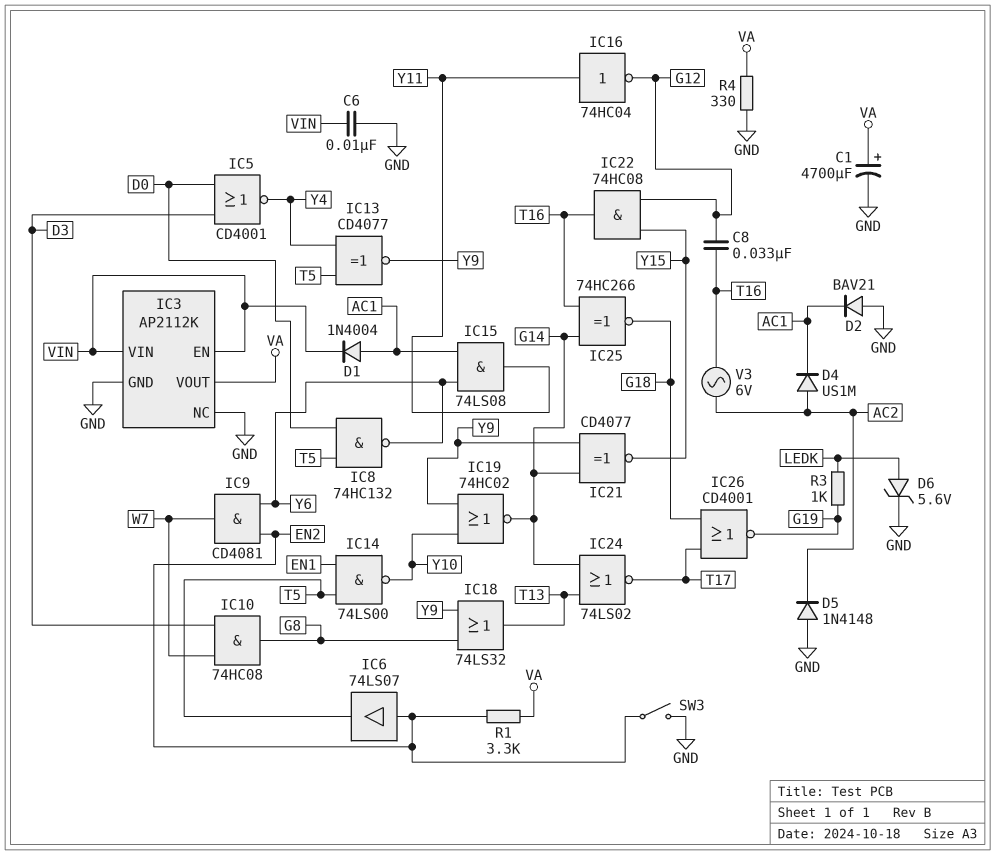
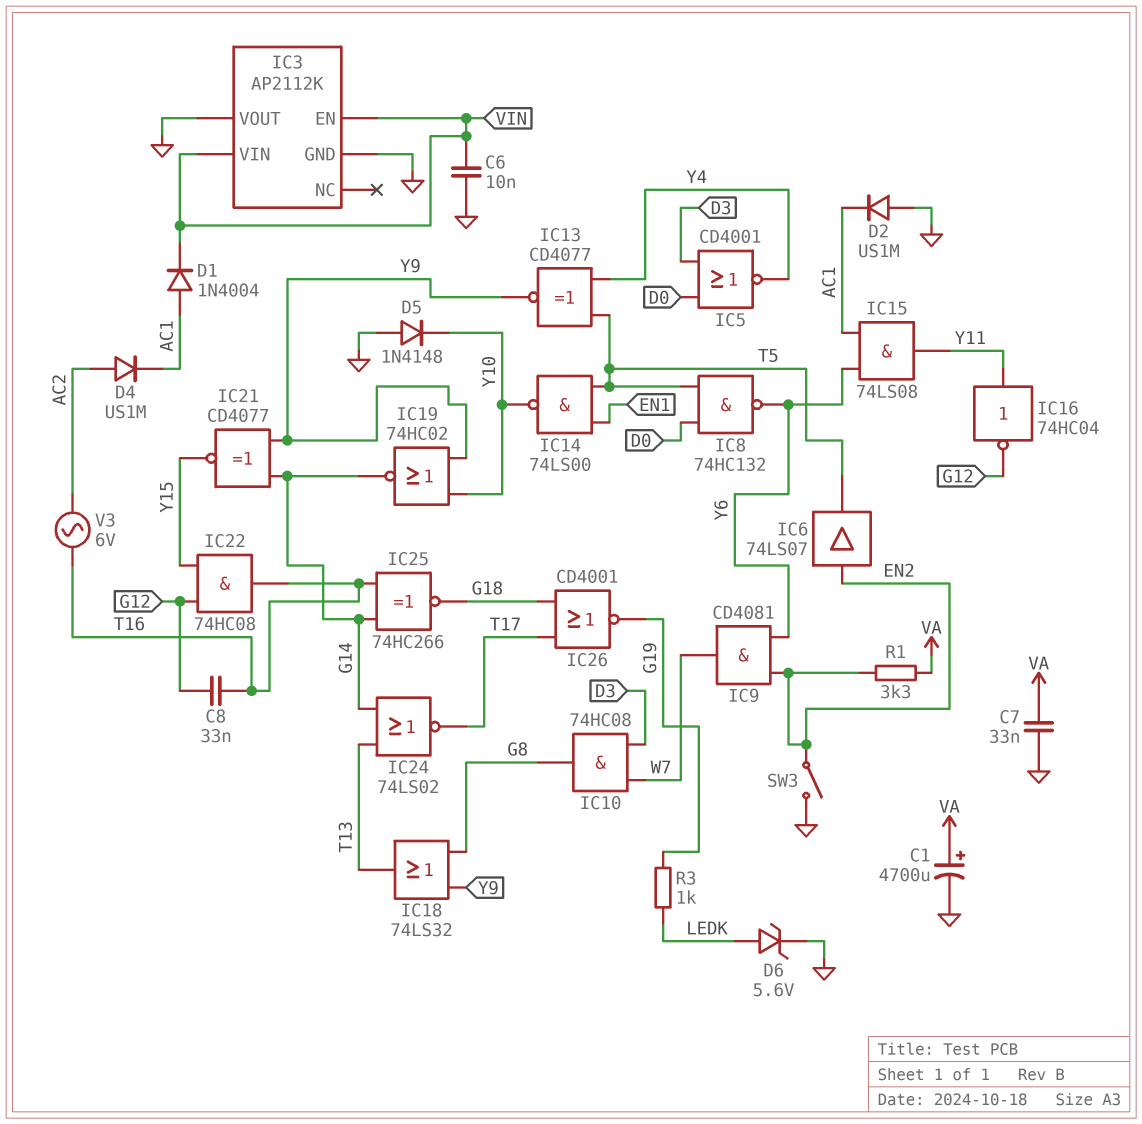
C7: none -> 33nF (GND, VA)
D2: diode BAV21 (A GND, K AC1) -> diode US1M (A GND, K AC1)
D5: diode 1N4148 (A GND, K AC2) -> diode 1N4148 (A GND, K Y10)
IC3 pin NC: GND -> none
IC3 pin VOUT: VA -> GND
R4: 330 (GND, VA) -> none

